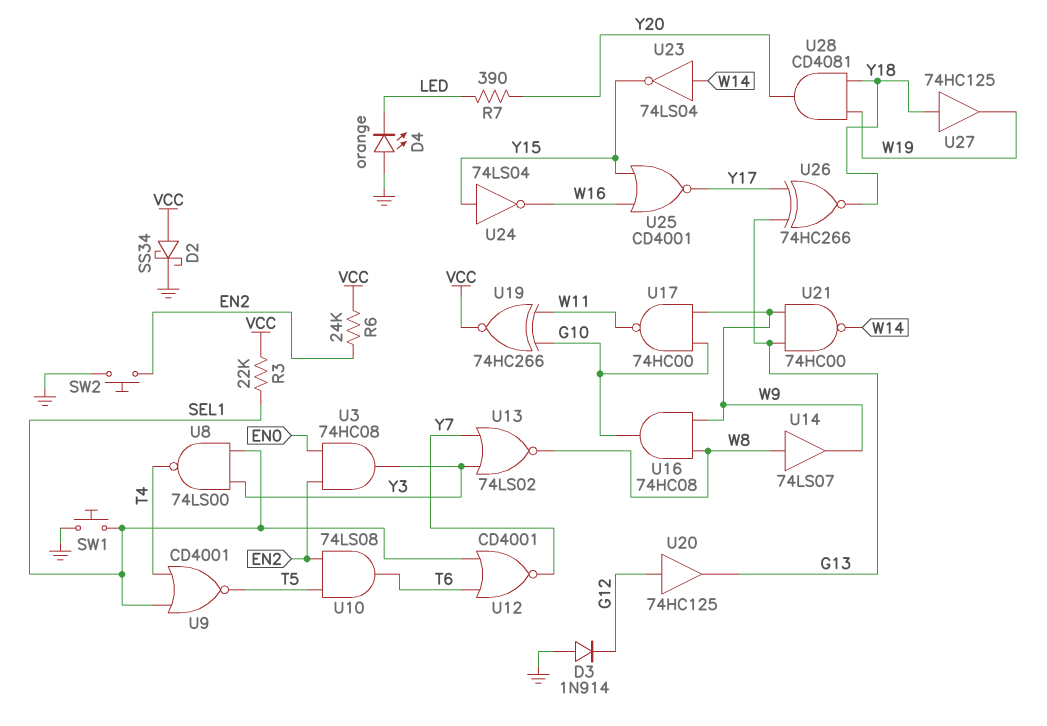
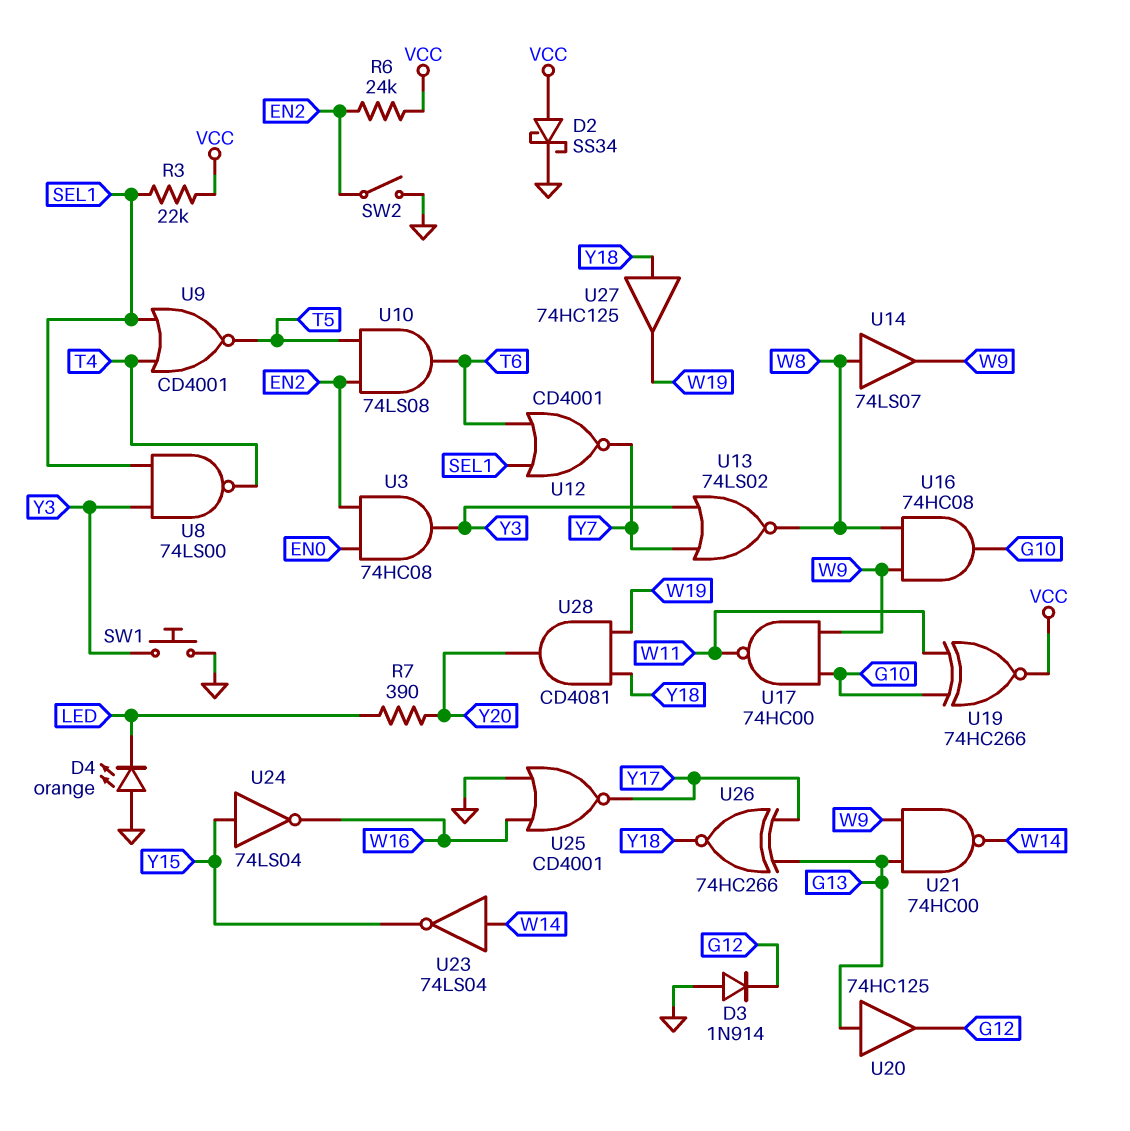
SW1: button (GND, SEL1) -> button (GND, Y3)
SW2: button (EN2, GND) -> switch (EN2, GND)
U20: buffer 74HC125 (in G12, out G13) -> buffer 74HC125 (in G13, out G12)
U25: NOR CD4001 (in W16, in Y15, out Y17) -> NOR CD4001 (in GND, in W16, out Y17)

